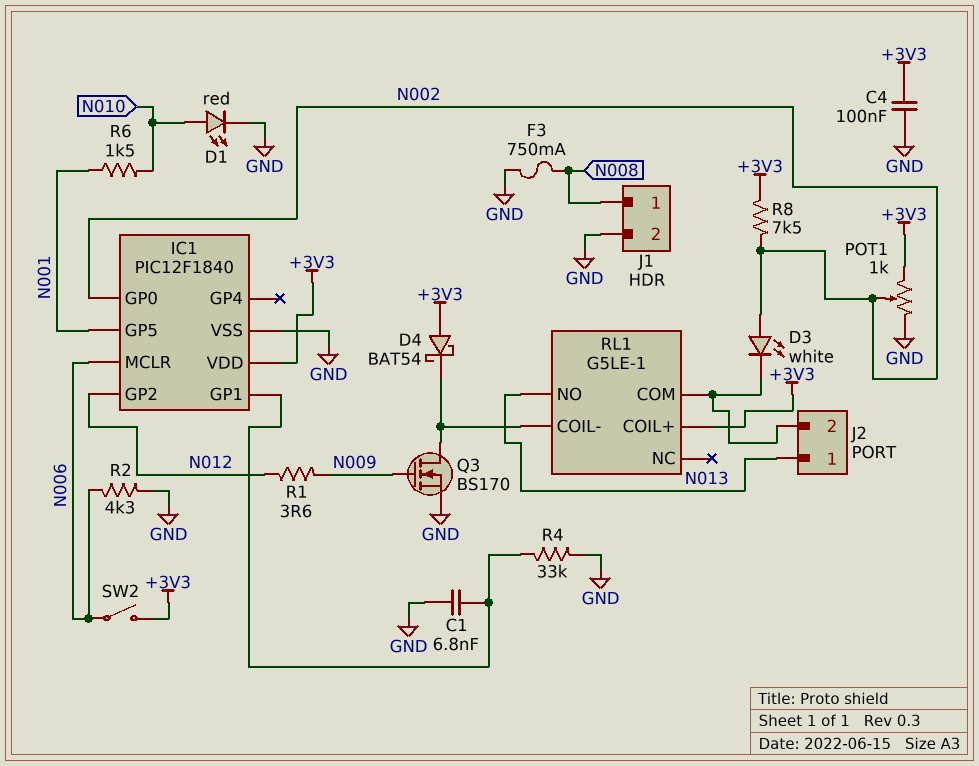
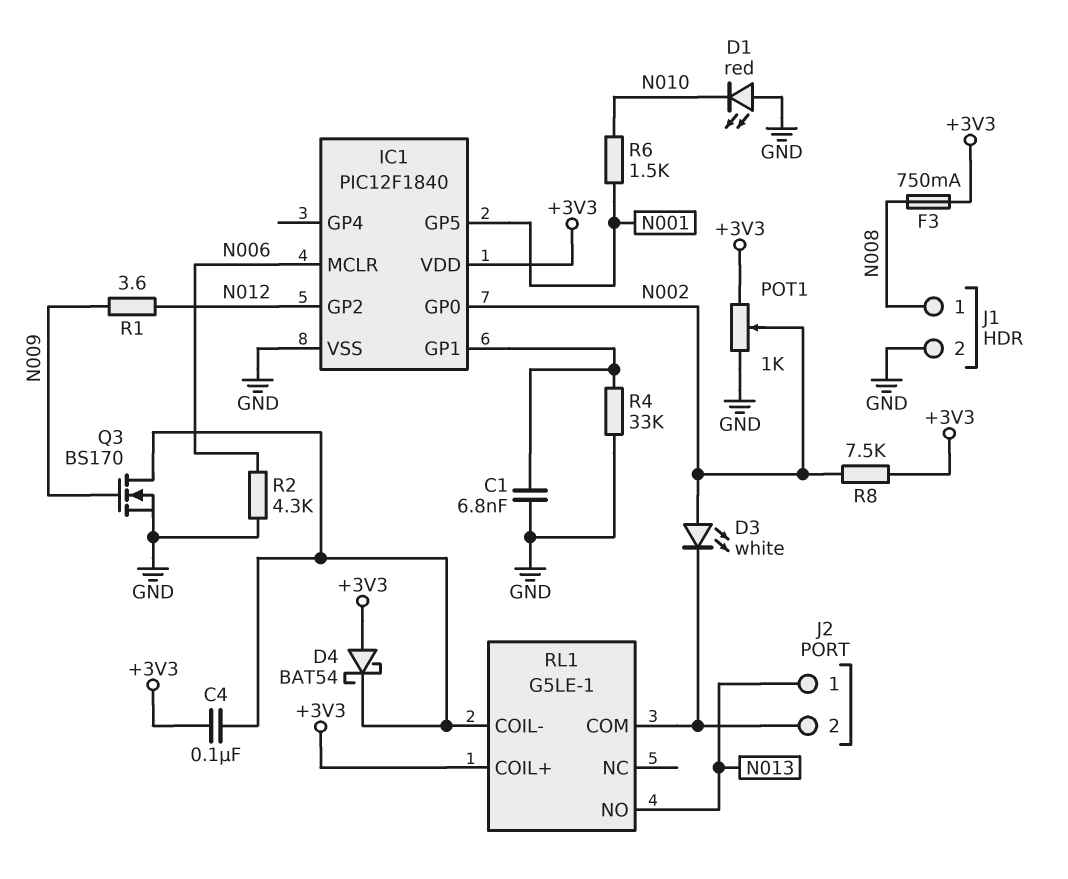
C4: 100nF (+3V3, GND) -> 100nF (+3V3, RL1/COIL-)
D1: LED red (A N010, K GND) -> LED red (A GND, K N010)
F3: 750mA (GND, N008) -> 750mA (+3V3, N008)
SW2: switch (+3V3, N006) -> none

